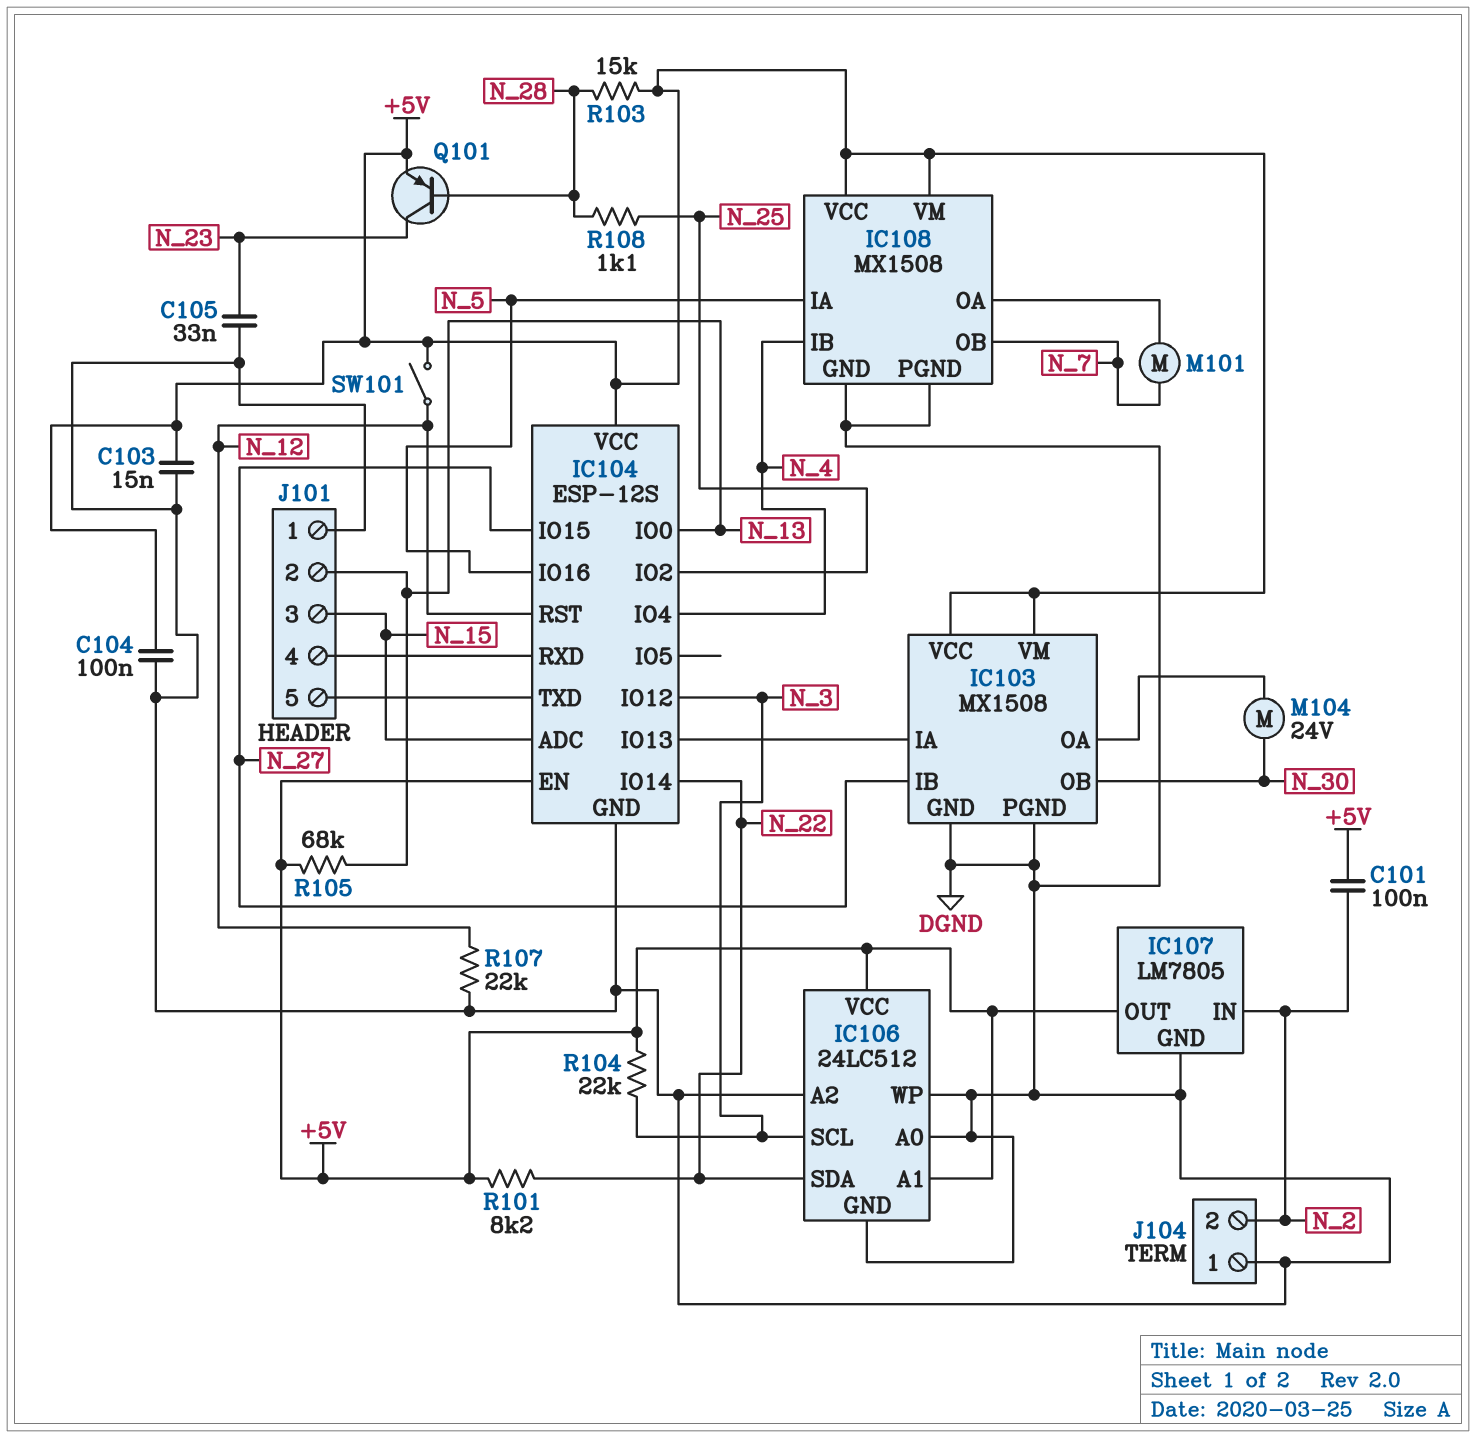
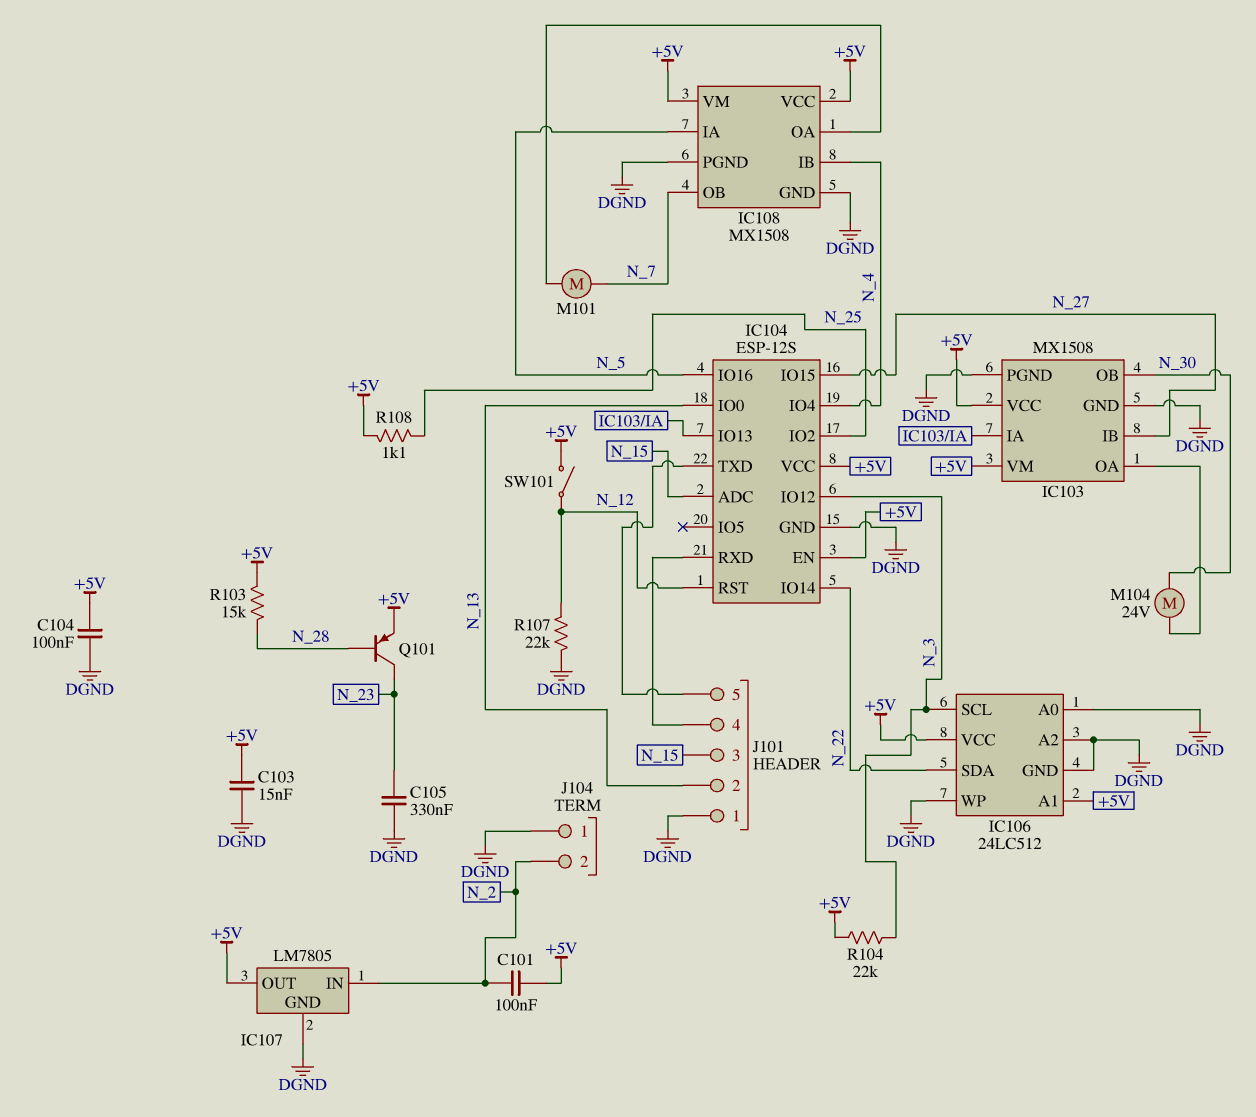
C105: 33nF (DGND, N_23) -> 330nF (DGND, N_23)
R101: 8.2k (+5V, N_22) -> none
R105: 68k (+5V, N_13) -> none
R108: 1.1k (N_25, N_28) -> 1.1k (+5V, N_25)

